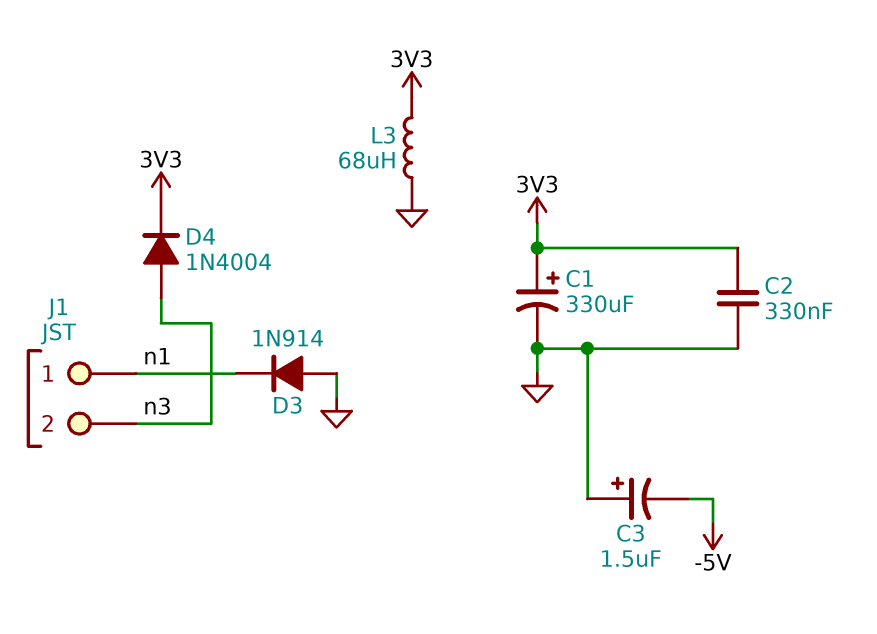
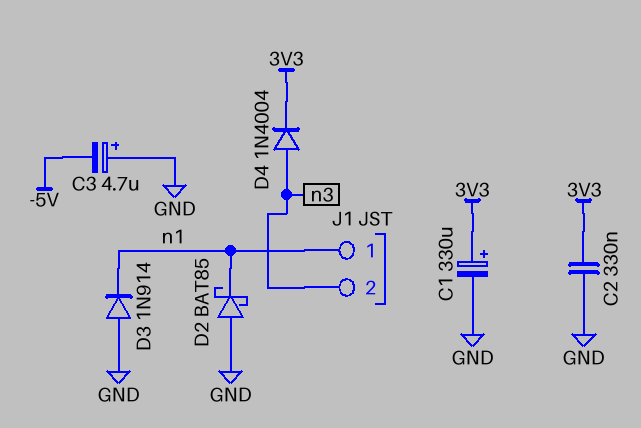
C3: 1.5uF (plus GND, minus -5V) -> 4.7uF (plus GND, minus -5V)
D2: none -> schottky BAT85 (A GND, K n1)
L3: 68uH (3V3, GND) -> none

